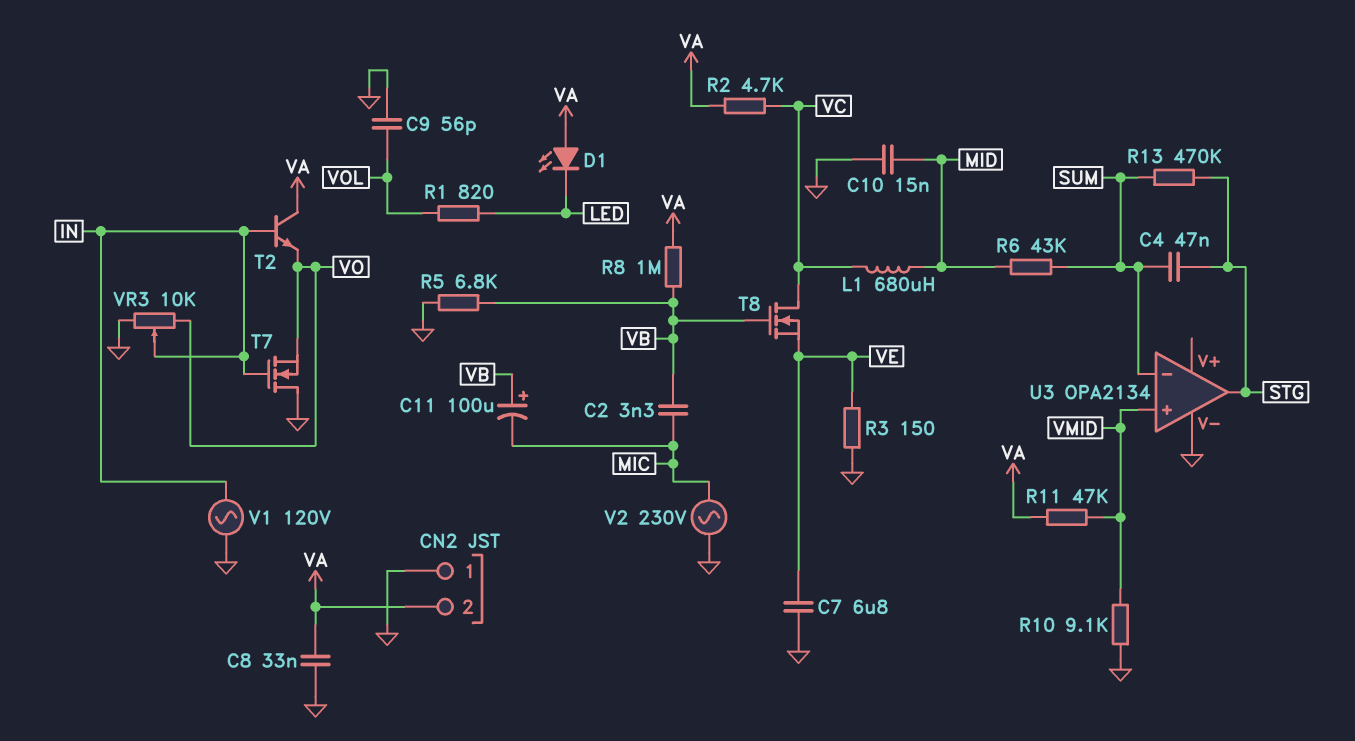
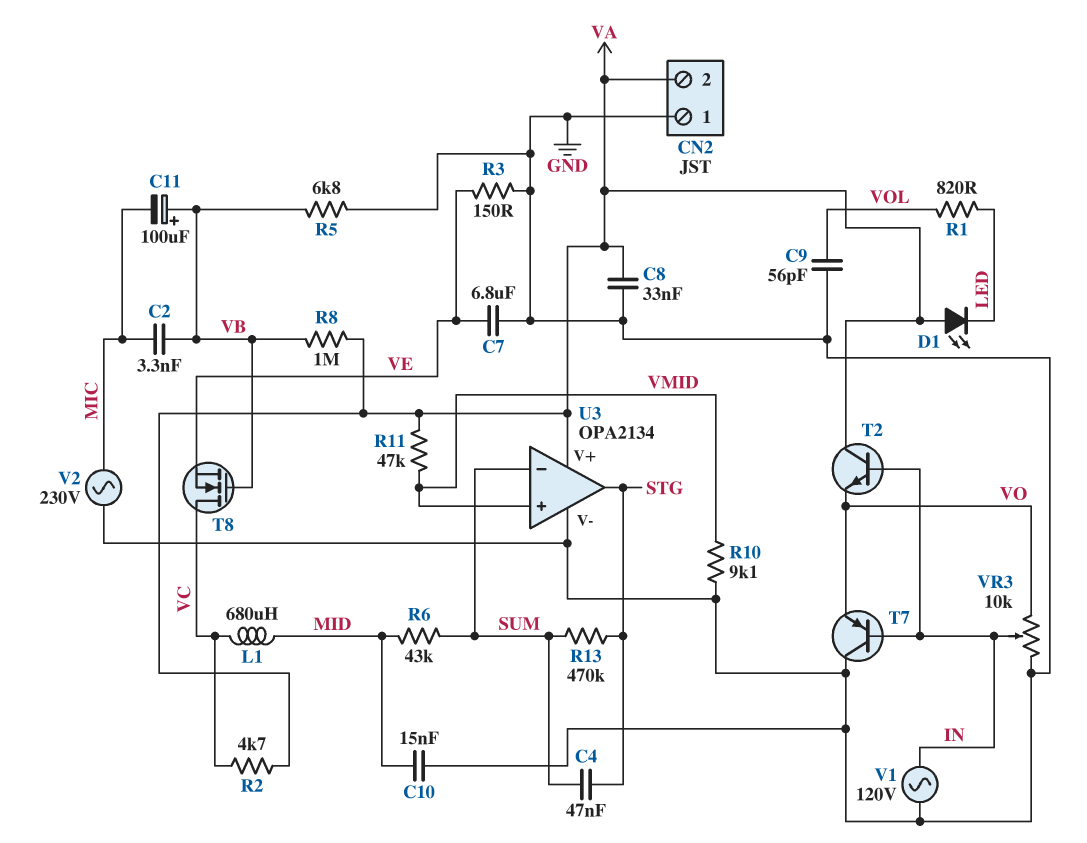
T7: NMOS (G IN, D GND, S VO) -> PNP (B IN, C GND, E VO)
U3 pin V+: none -> VA

